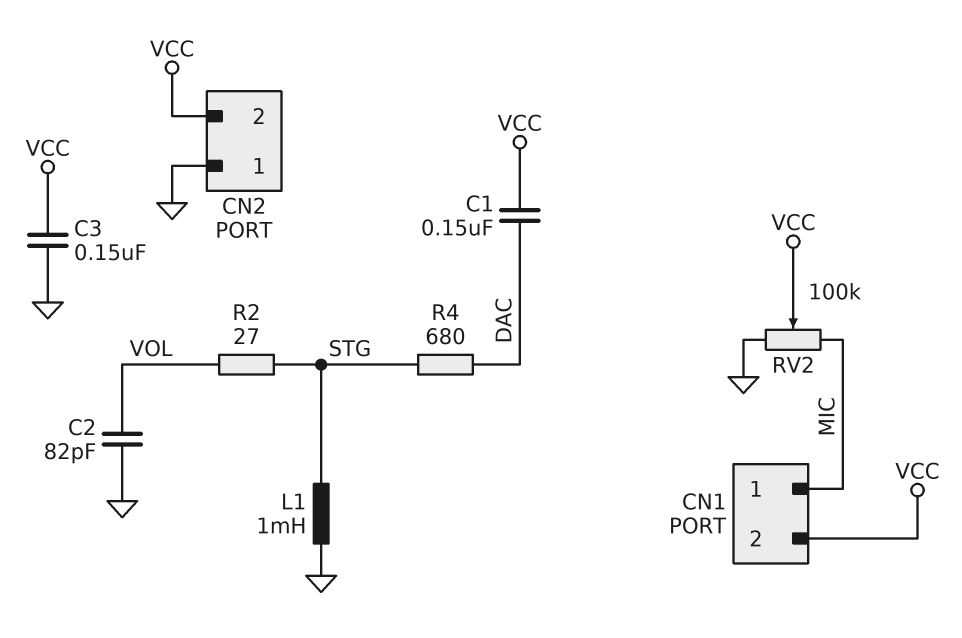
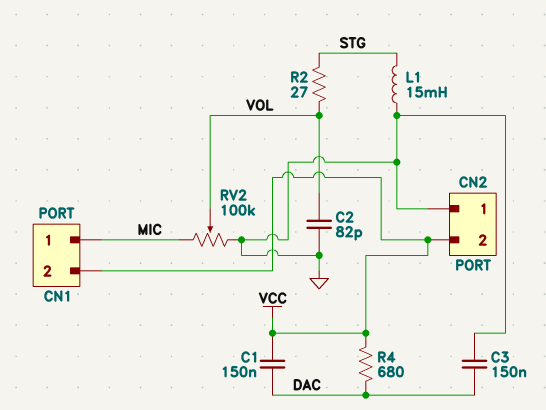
C3: 150nF (GND, VCC) -> 150nF (DAC, GND)
L1: 1mH (GND, STG) -> 15mH (GND, STG)
R4: 680 (DAC, STG) -> 680 (DAC, VCC)
RV2: 100k (GND, MIC, wiper VCC) -> 100k (GND, MIC, wiper VOL)

